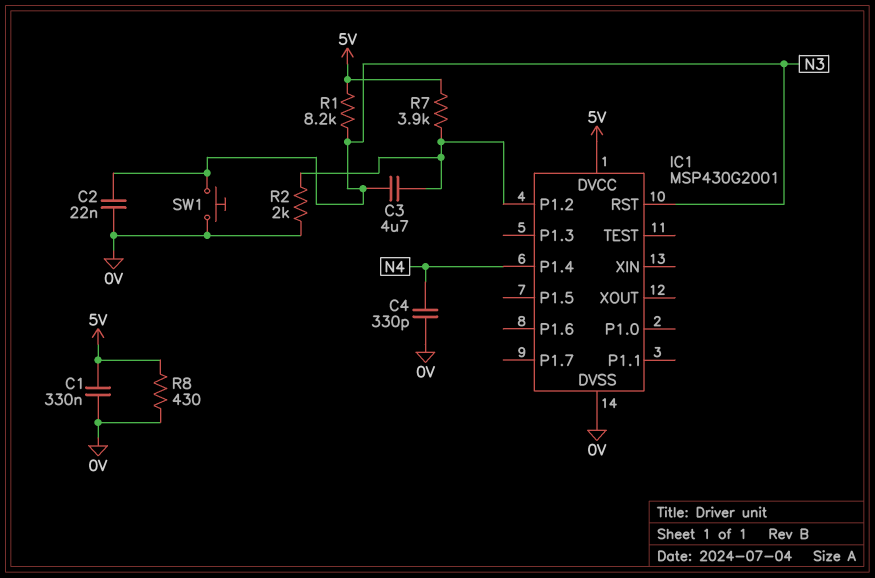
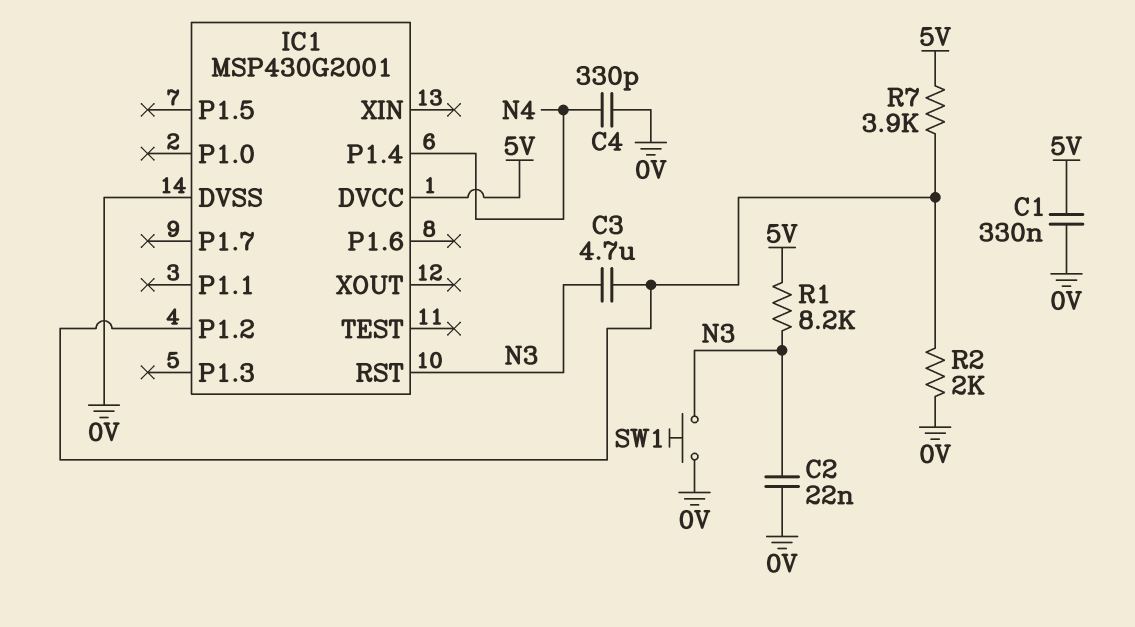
R8: 430 (0V, 5V) -> none

